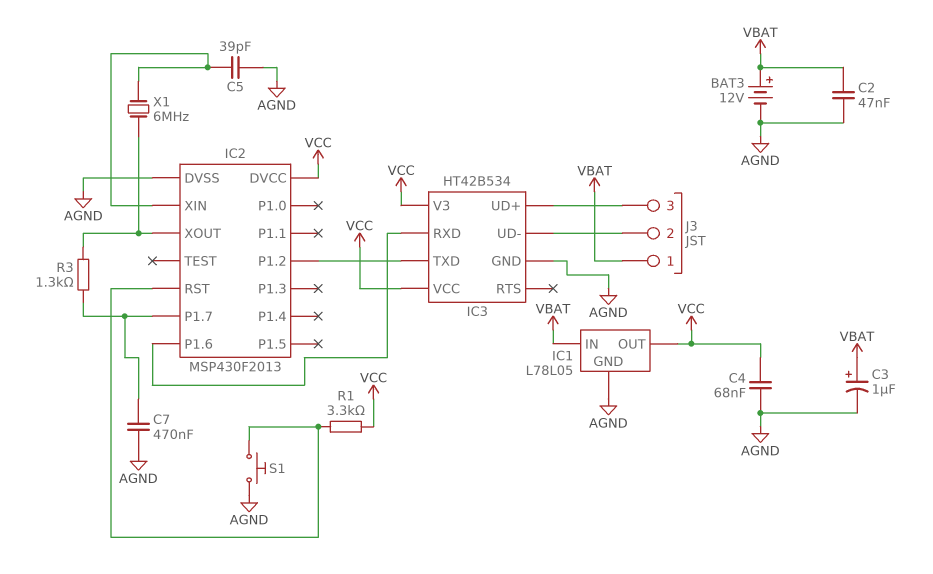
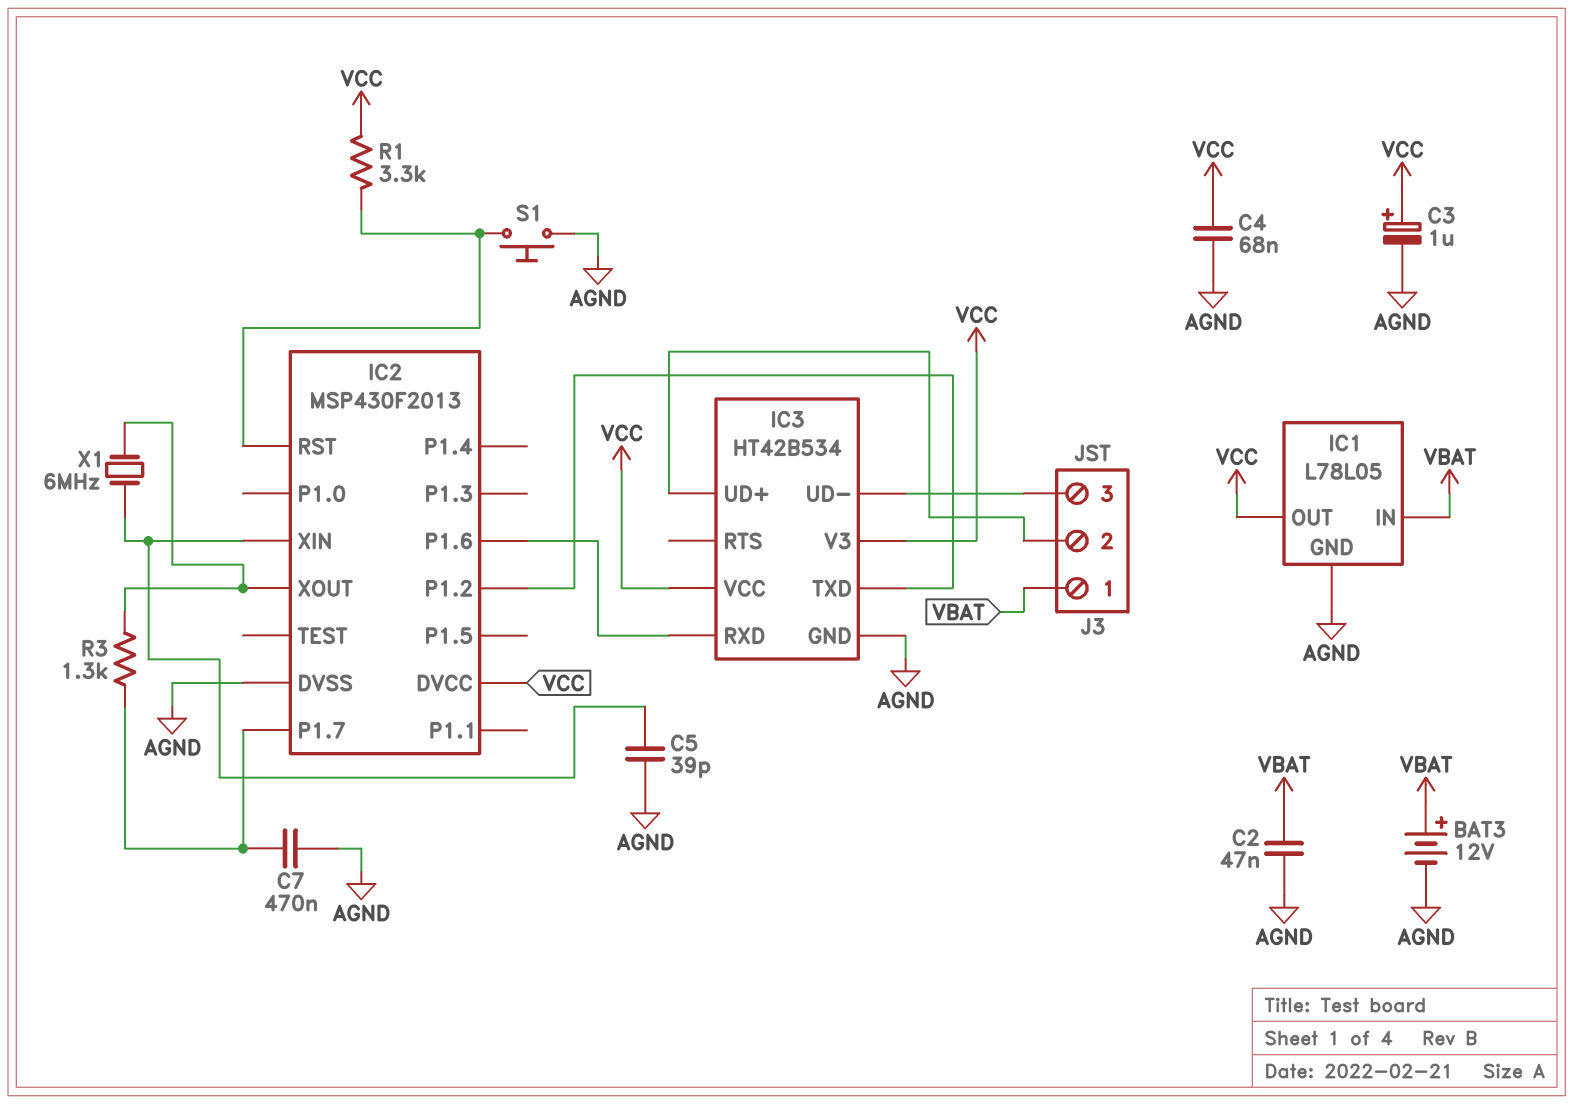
C3: 1uF (plus VBAT, minus AGND) -> 1uF (plus VCC, minus AGND)
J3 pin 2: IC3/UD- -> IC3/UD+
J3 pin 3: IC3/UD+ -> IC3/UD-

